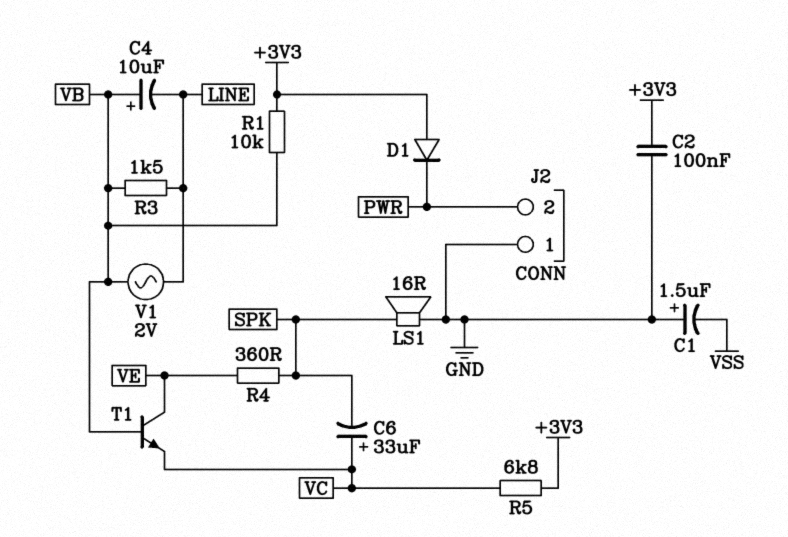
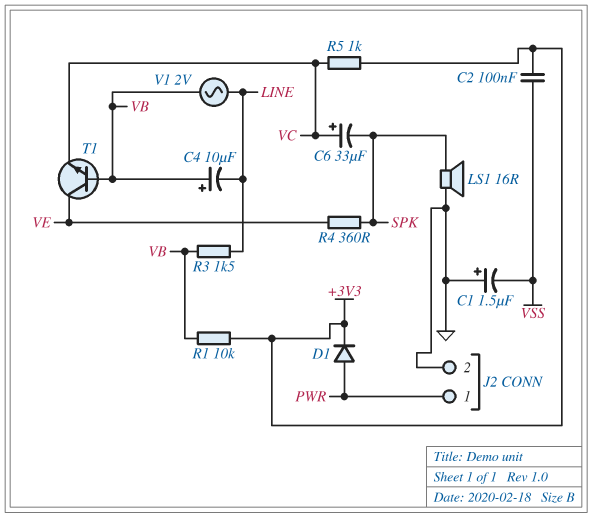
C2: 100nF (+3V3, GND) -> 100nF (+3V3, VSS)
D1: diode (A +3V3, K PWR) -> diode (A PWR, K +3V3)
J2 pin 1: GND -> PWR
J2 pin 2: PWR -> GND
R5: 6.8k (+3V3, VC) -> 1k (+3V3, VC)

